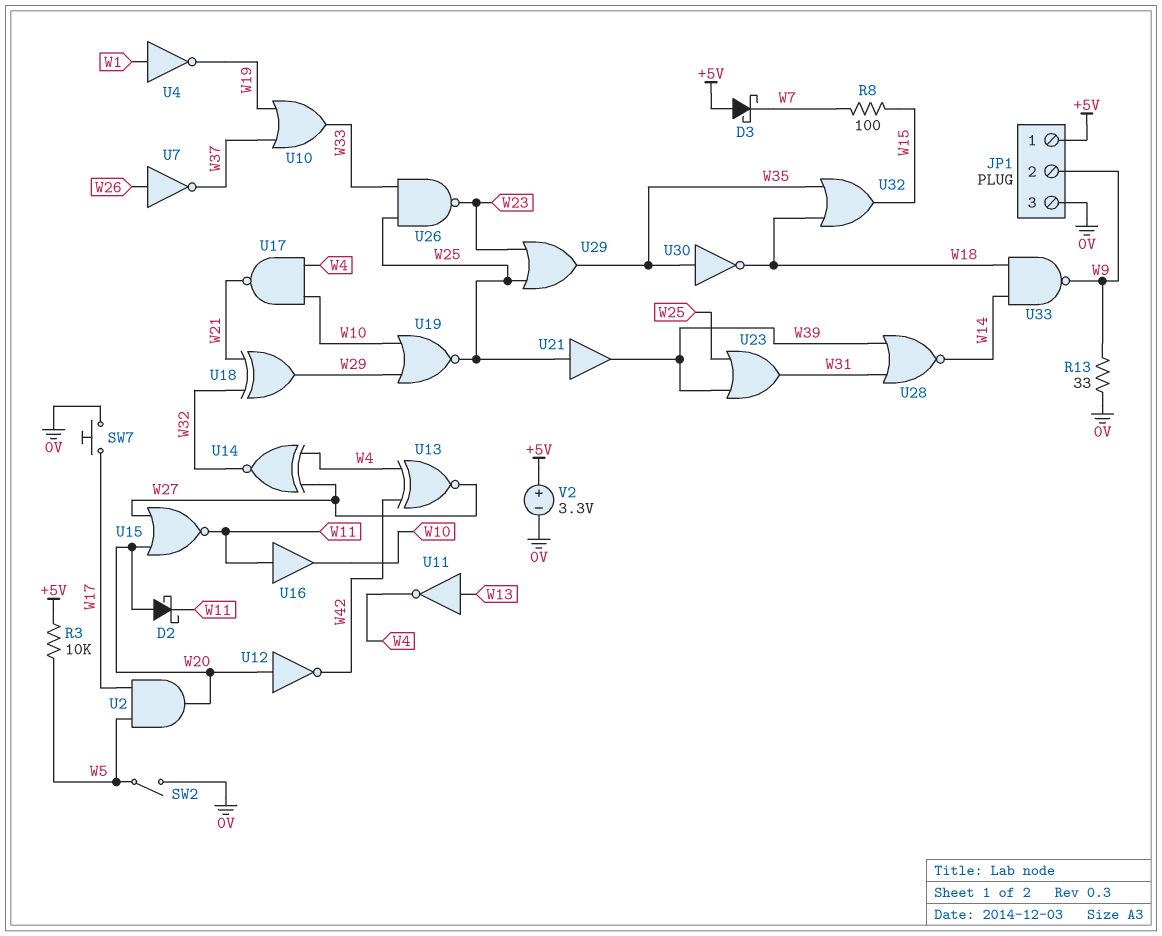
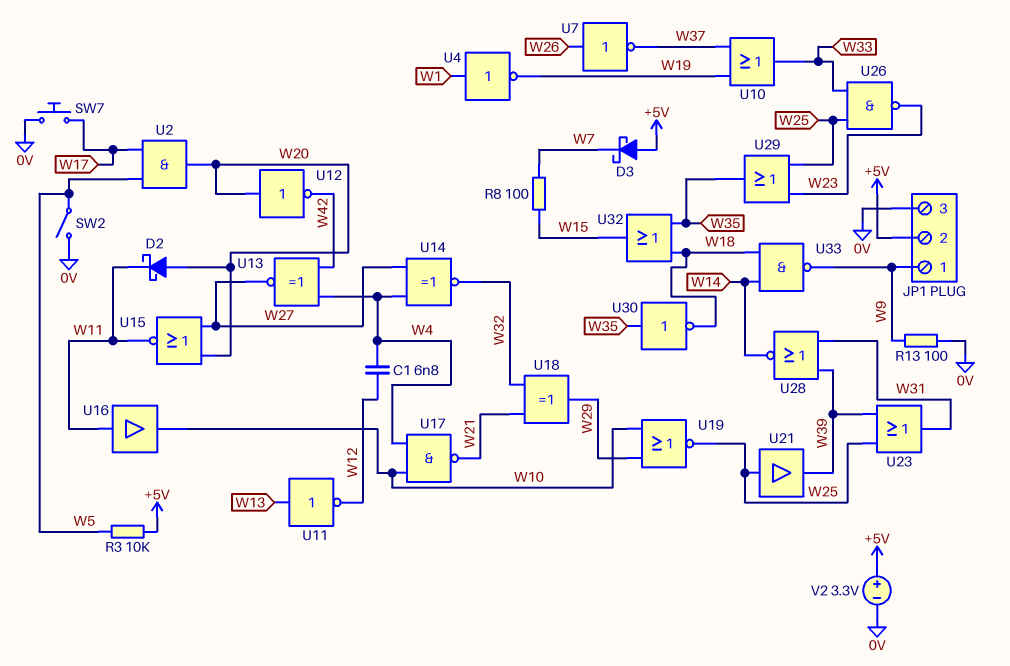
C1: none -> 6.8nF (W4, W12)
JP1 pin 1: +5V -> W9
JP1 pin 2: W9 -> +5V
R13: 33 (0V, W9) -> 100 (0V, W9)
U11: NOT (in W13, out W4) -> NOT (in W13, out W12)

